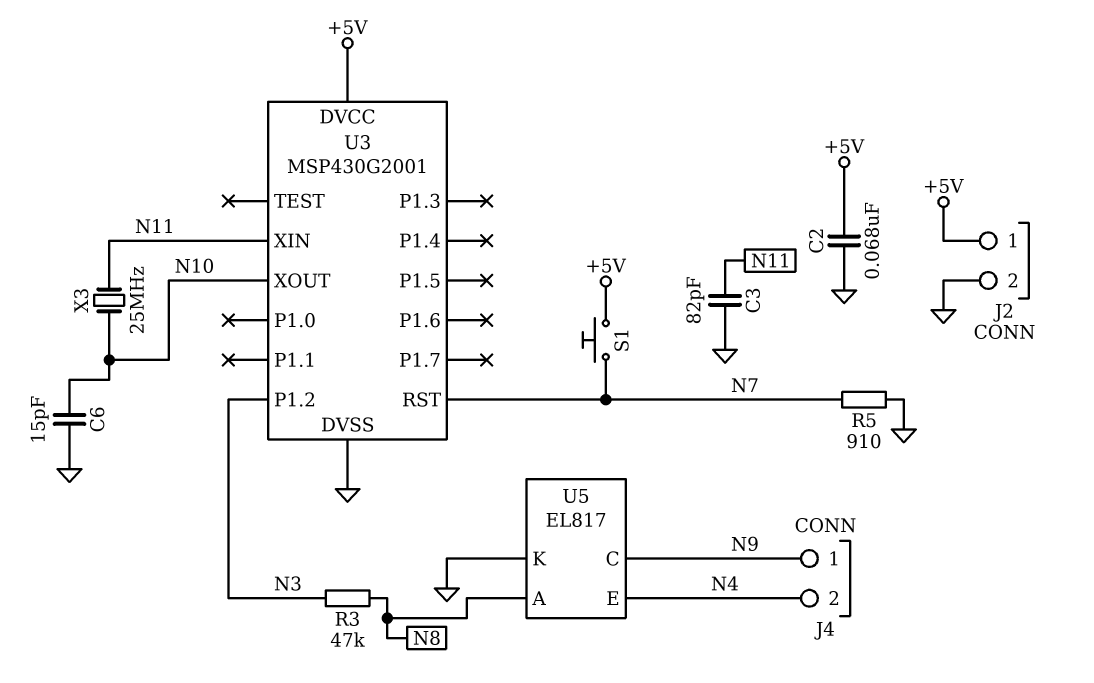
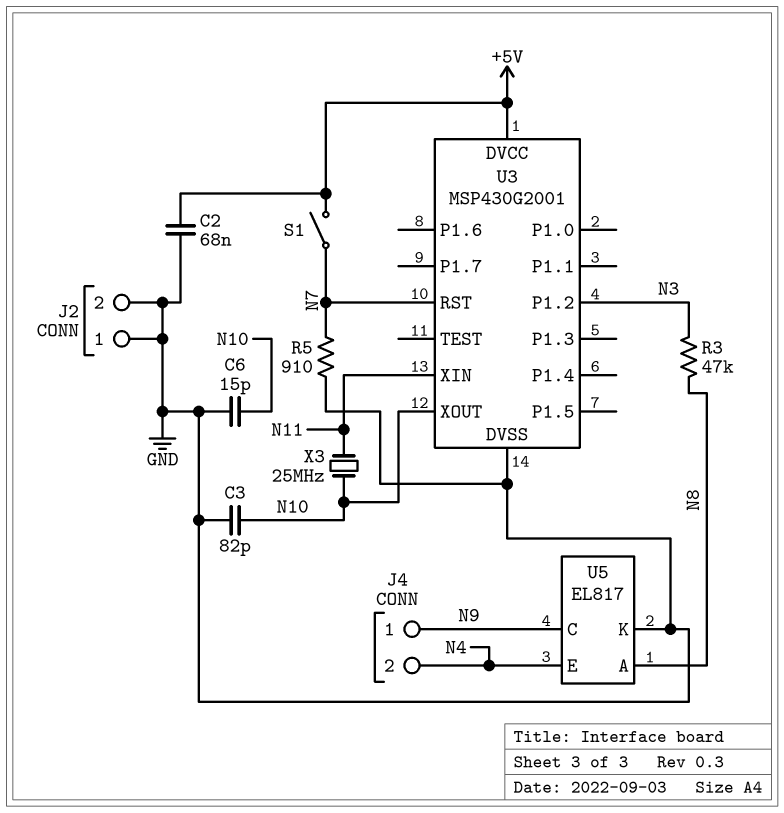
C3: 82pF (GND, N11) -> 82pF (GND, N10)
J2 pin 1: +5V -> GND
S1: button (+5V, N7) -> switch (+5V, N7)

